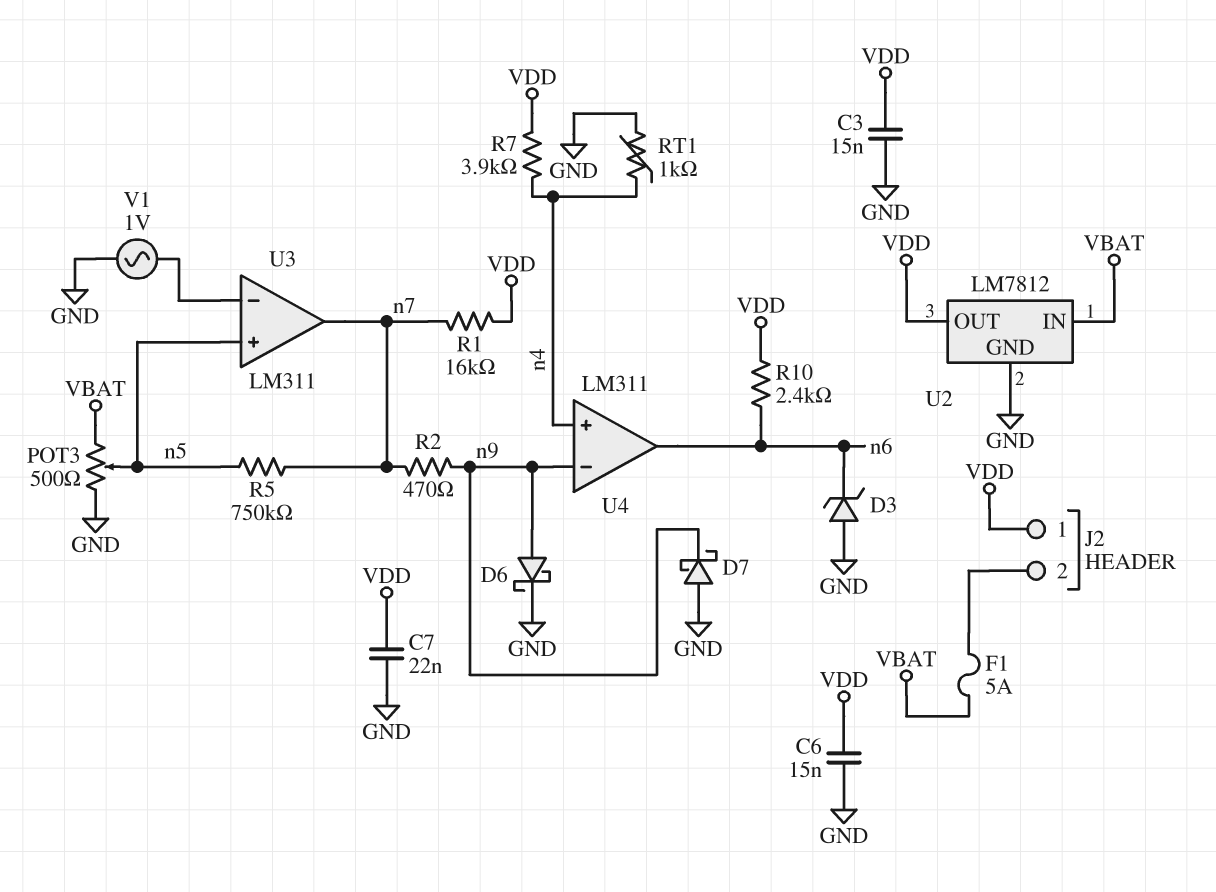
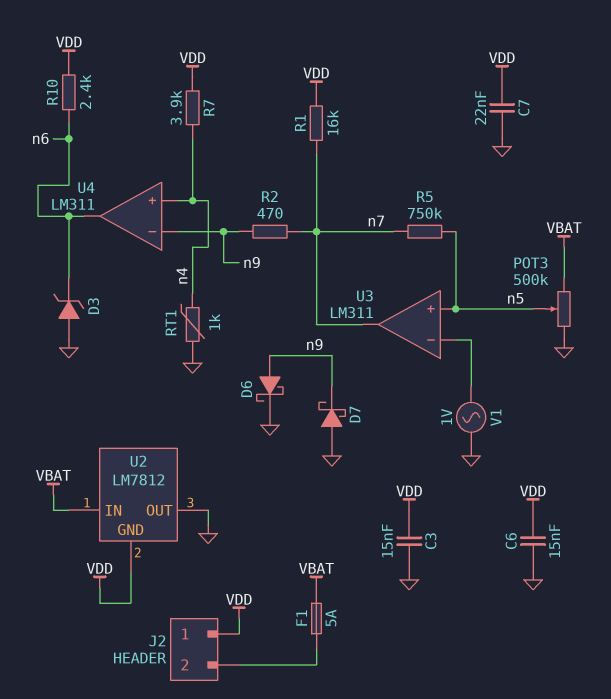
POT3: 500 (GND, VBAT, wiper n5) -> 500k (GND, VBAT, wiper n5)
U2 pin GND: GND -> VDD
U2 pin OUT: VDD -> GND

